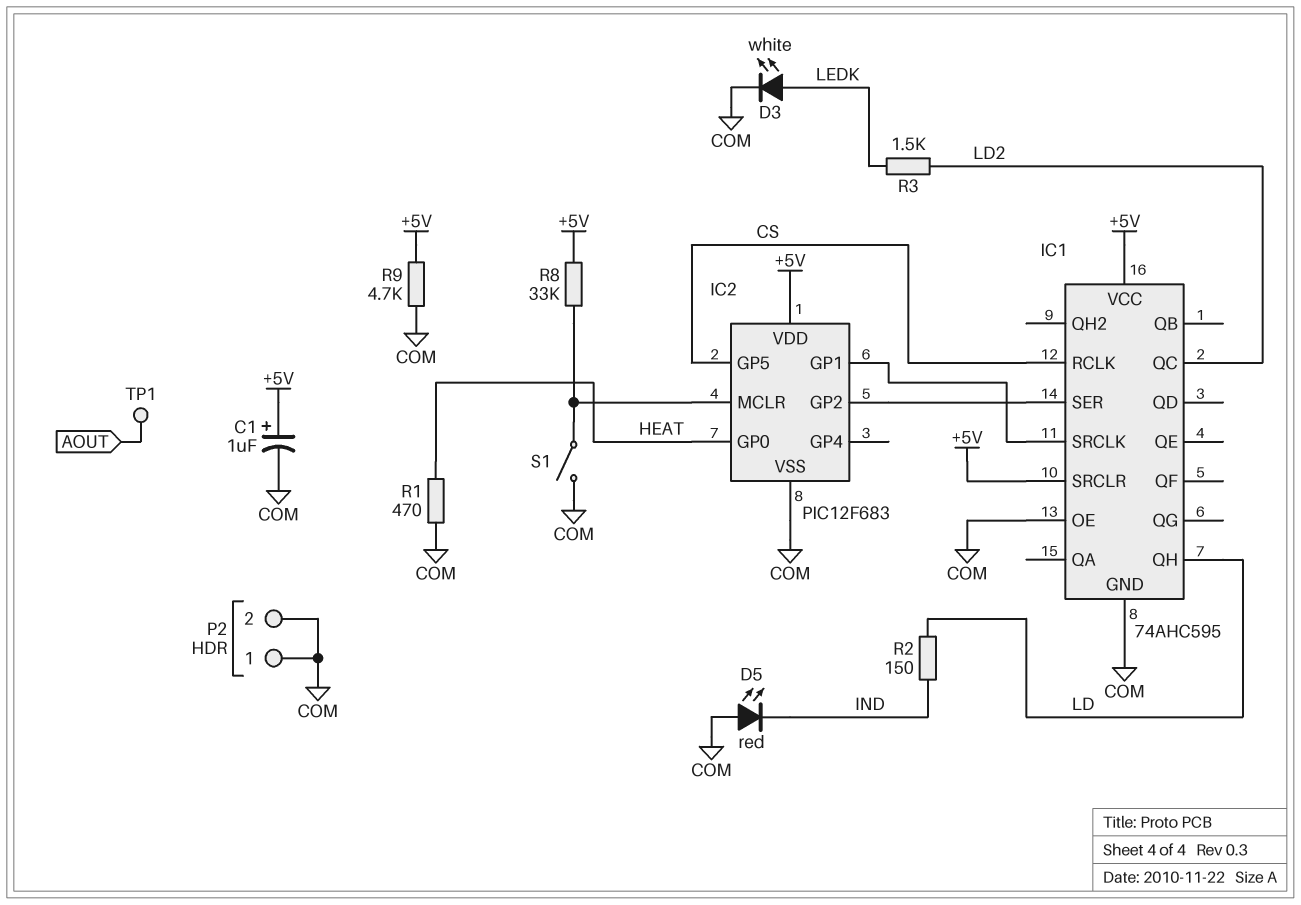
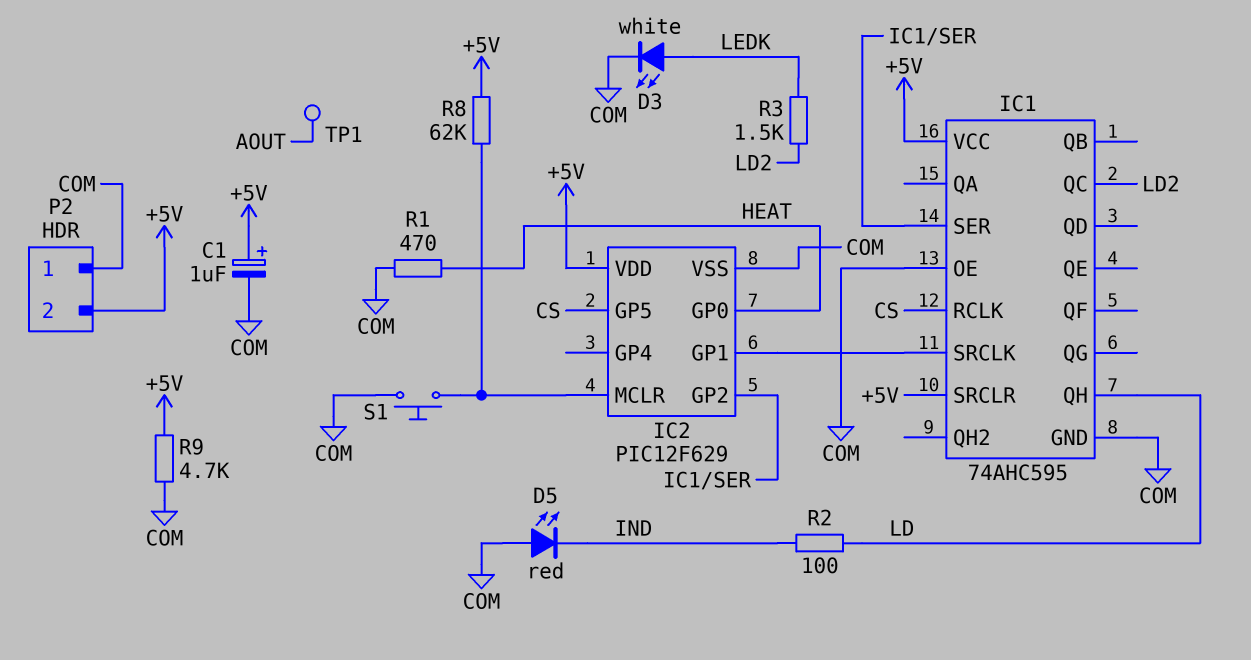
IC2: PIC12F683 -> PIC12F629
P2 pin 2: COM -> +5V
R2: 150 (IND, LD) -> 100 (IND, LD)
R8: 33k (+5V, IC2/MCLR) -> 62k (+5V, IC2/MCLR)
S1: switch (COM, IC2/MCLR) -> button (COM, IC2/MCLR)

